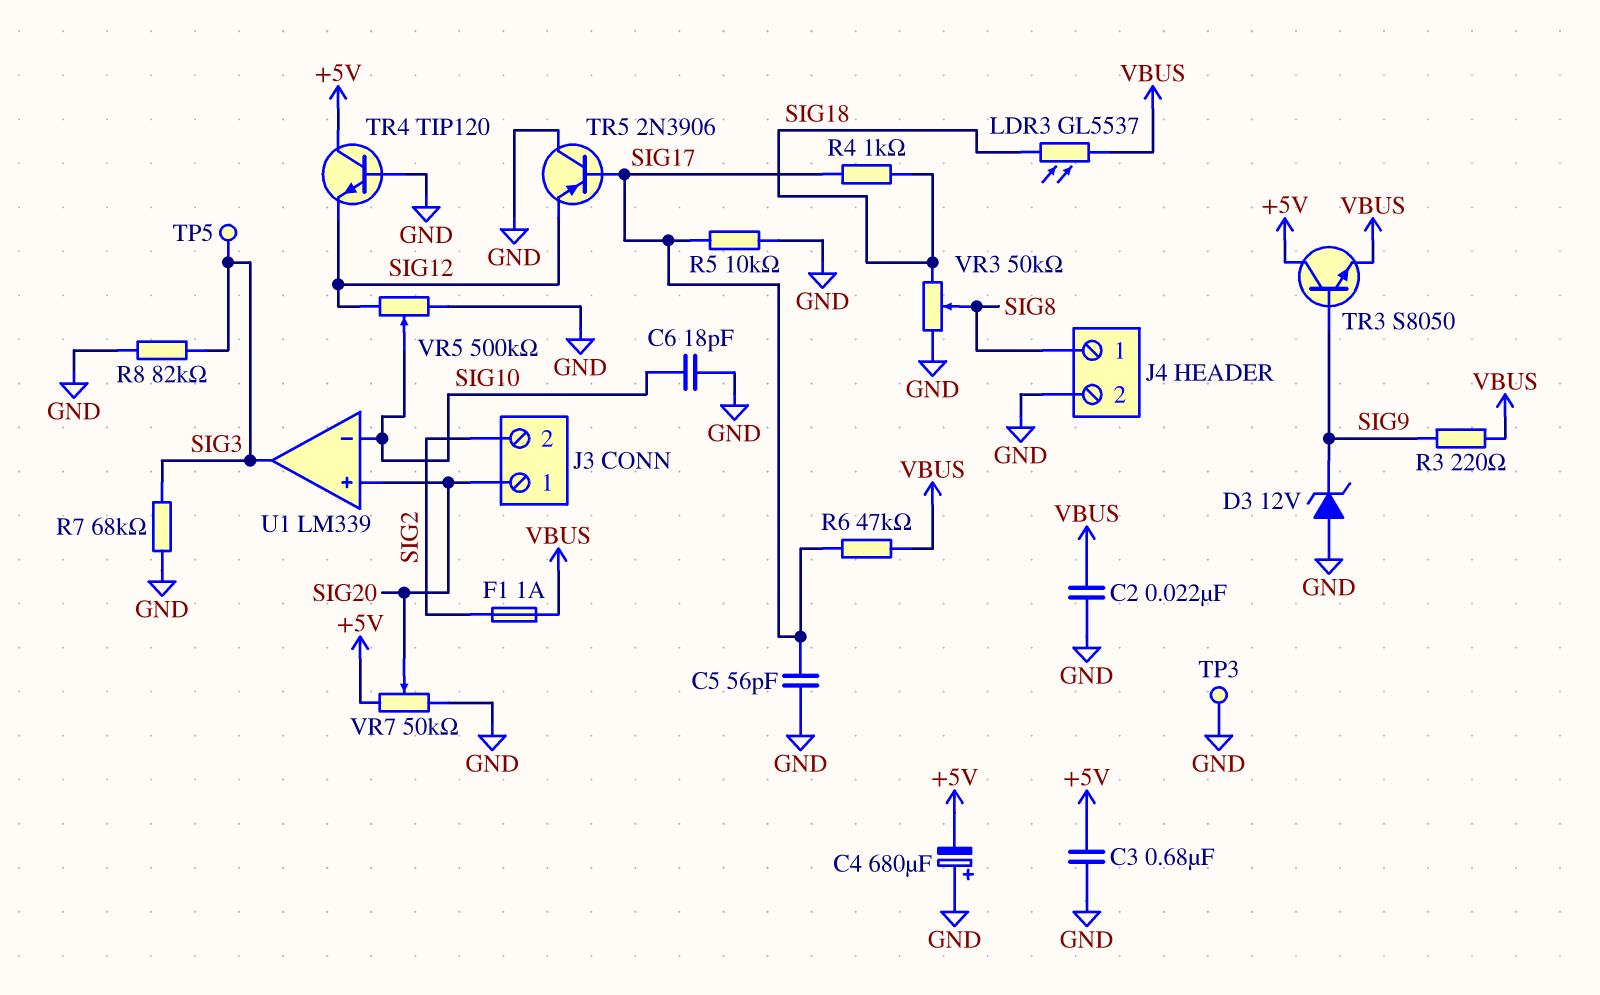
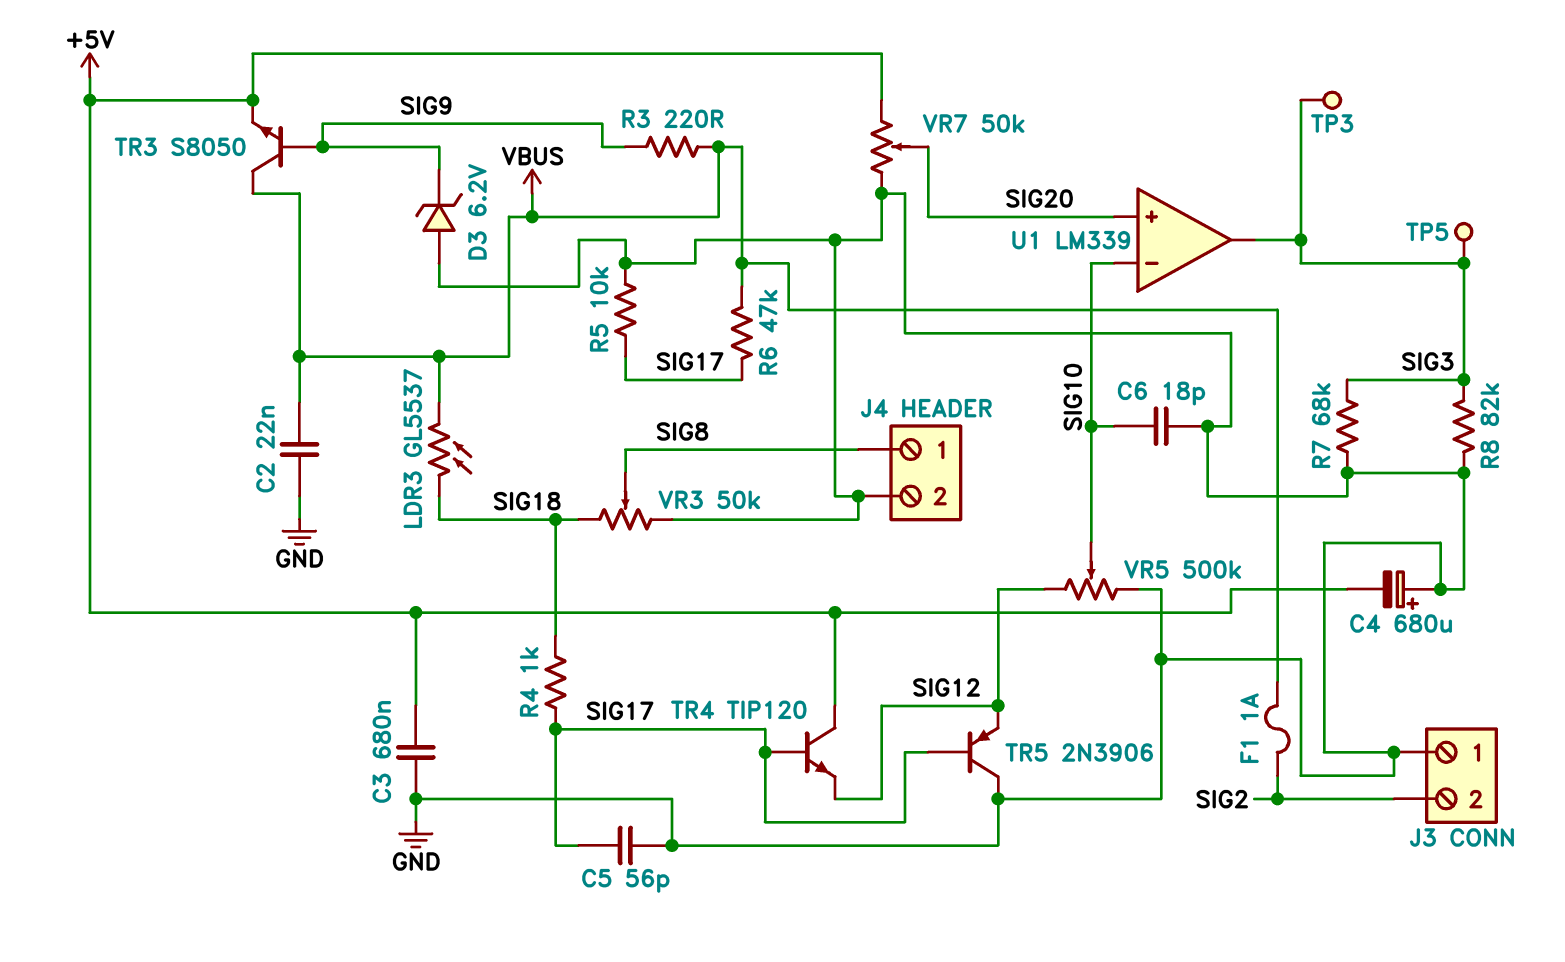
D3: zener 12V (A GND, K SIG9) -> zener 6.2V (A GND, K SIG9)
J3 pin 1: SIG20 -> GND
TP3: test point (GND) -> test point (SIG3)
TR3: NPN S8050 (B SIG9, C +5V, E VBUS) -> NPN S8050 (B SIG9, C VBUS, E +5V)
TR4: NPN TIP120 (B GND, C +5V, E SIG12) -> NPN TIP120 (B SIG17, C +5V, E SIG12)

